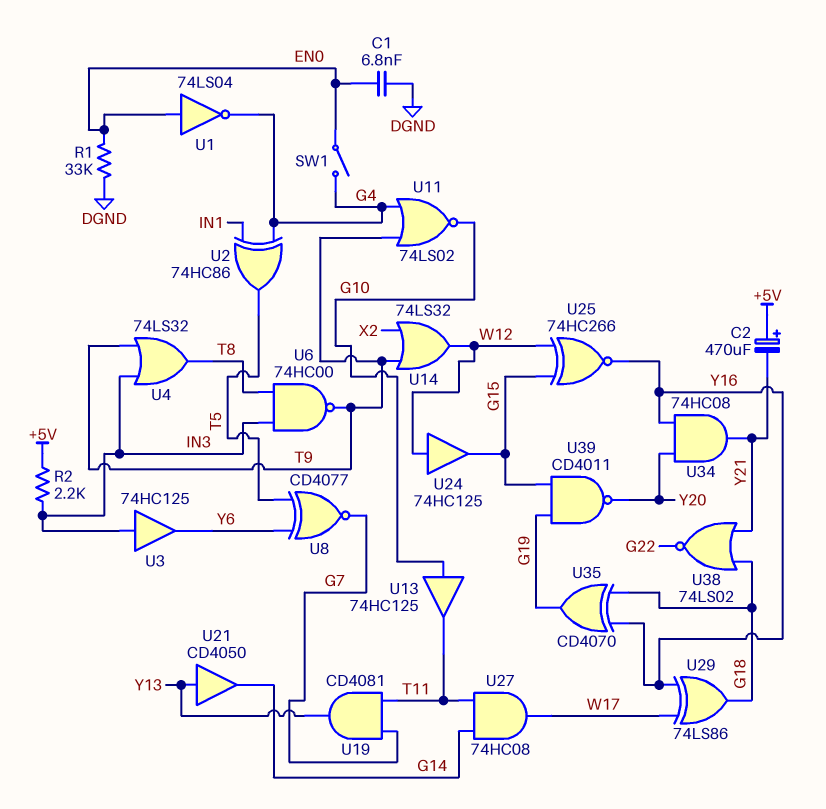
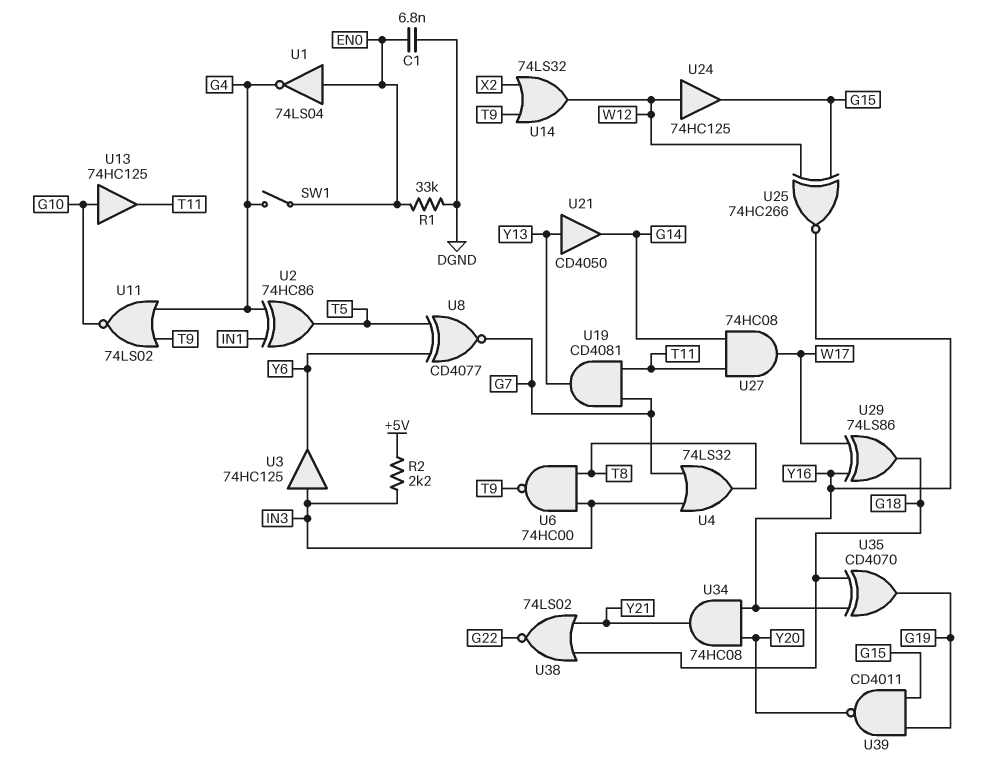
C2: 470uF (plus +5V, minus Y21) -> none
U4: OR 74LS32 (in IN3, in T9, out T8) -> OR 74LS32 (in G7, in IN3, out T8)

